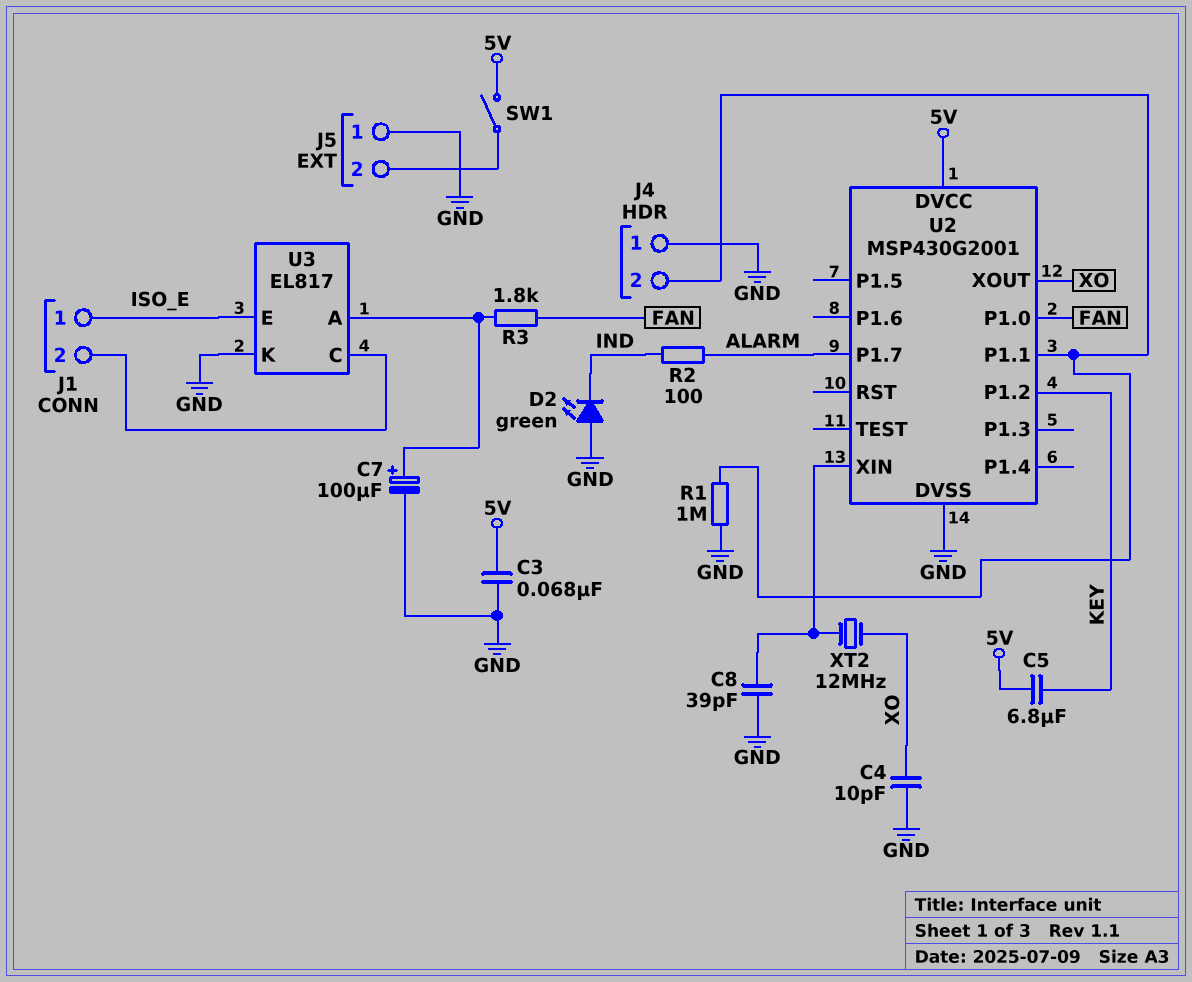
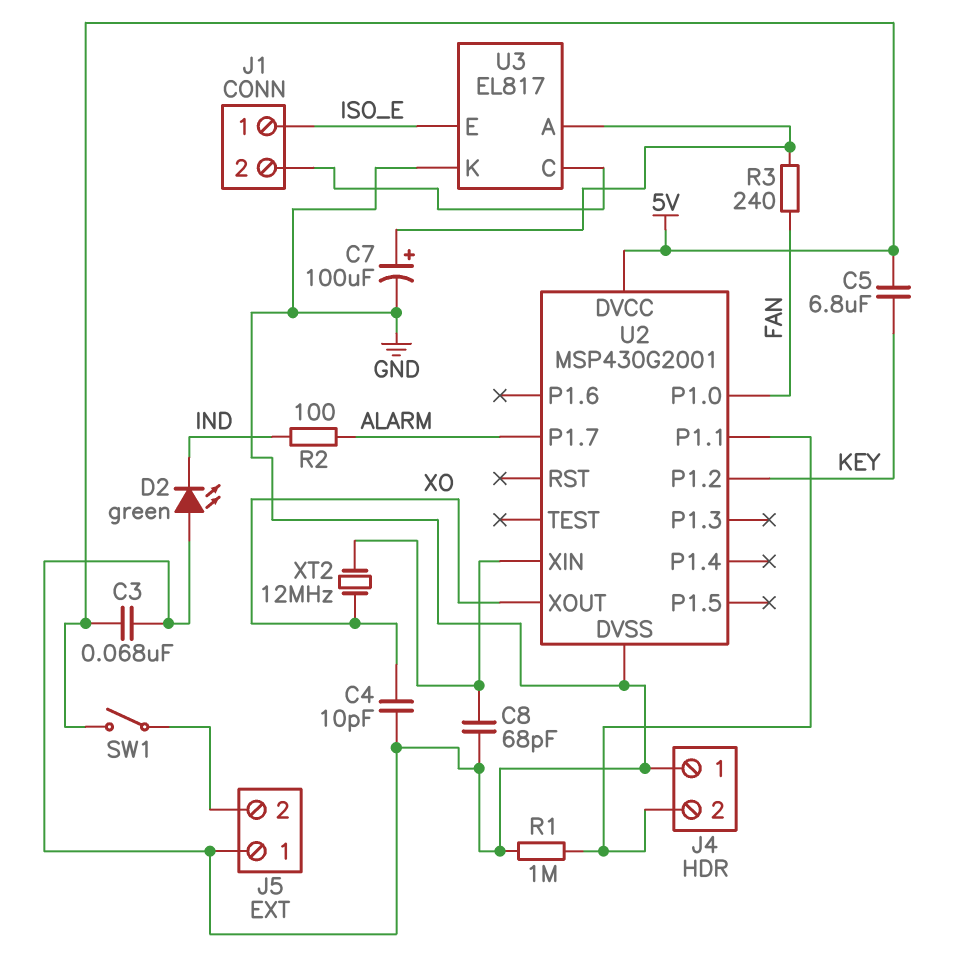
C8: 39pF (GND, U2/XIN) -> 68pF (GND, U2/XIN)
R3: 1.8k (FAN, U3/A) -> 240 (FAN, U3/A)

